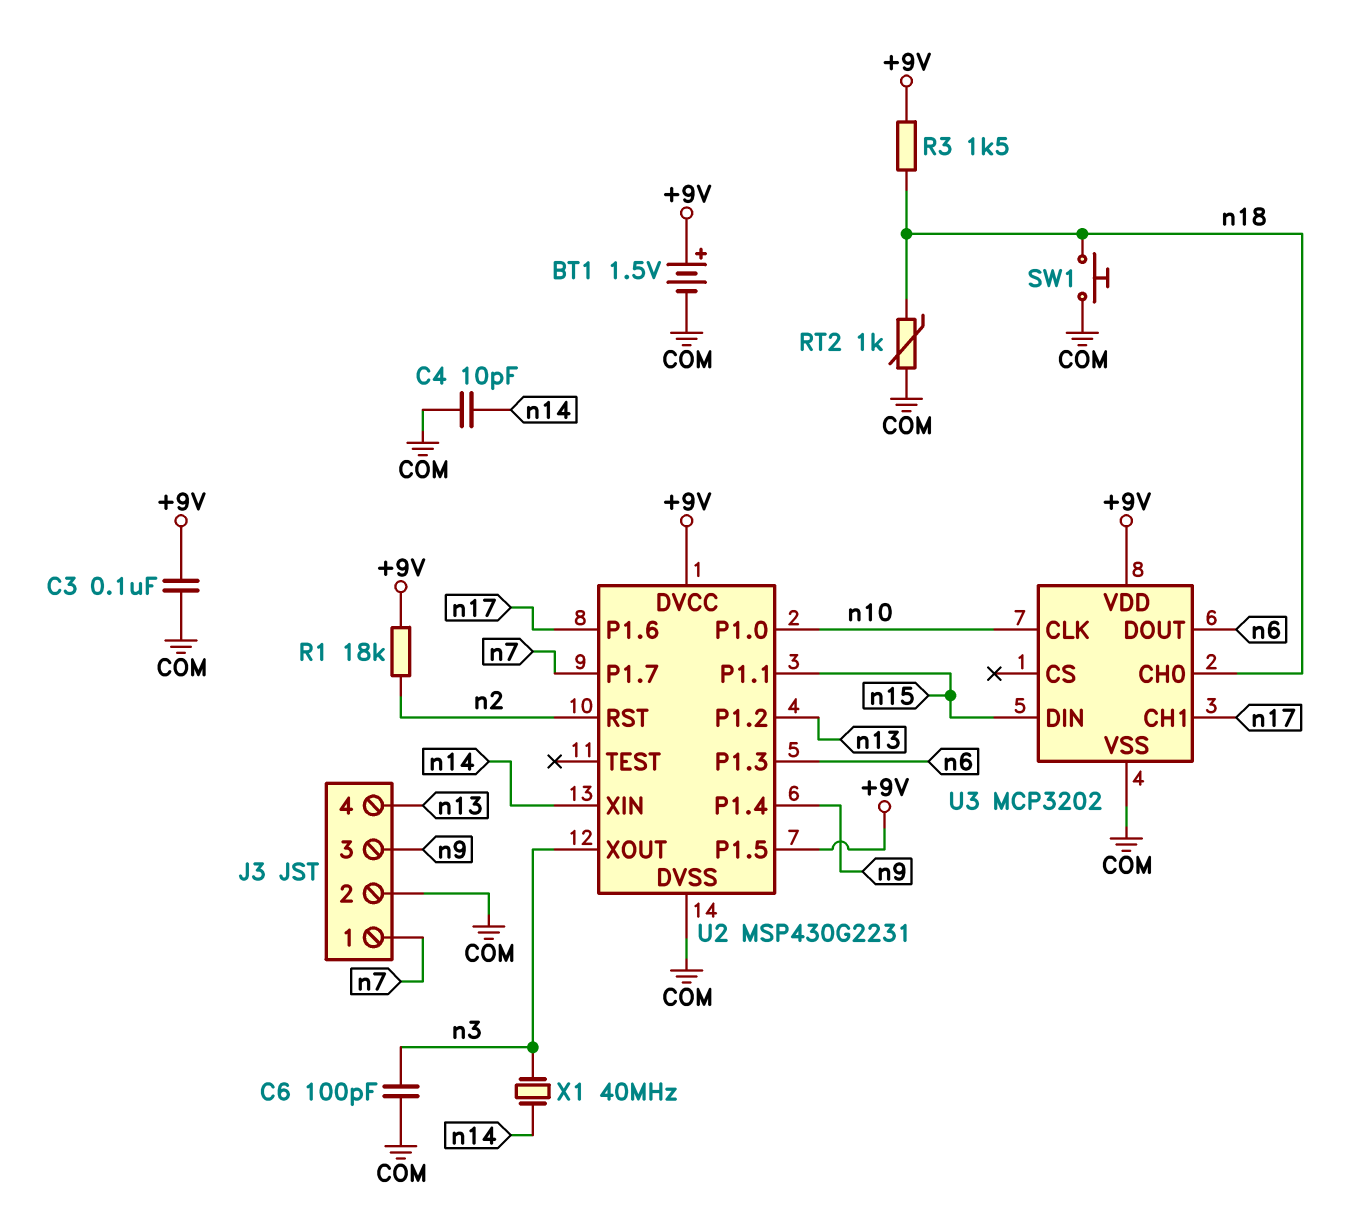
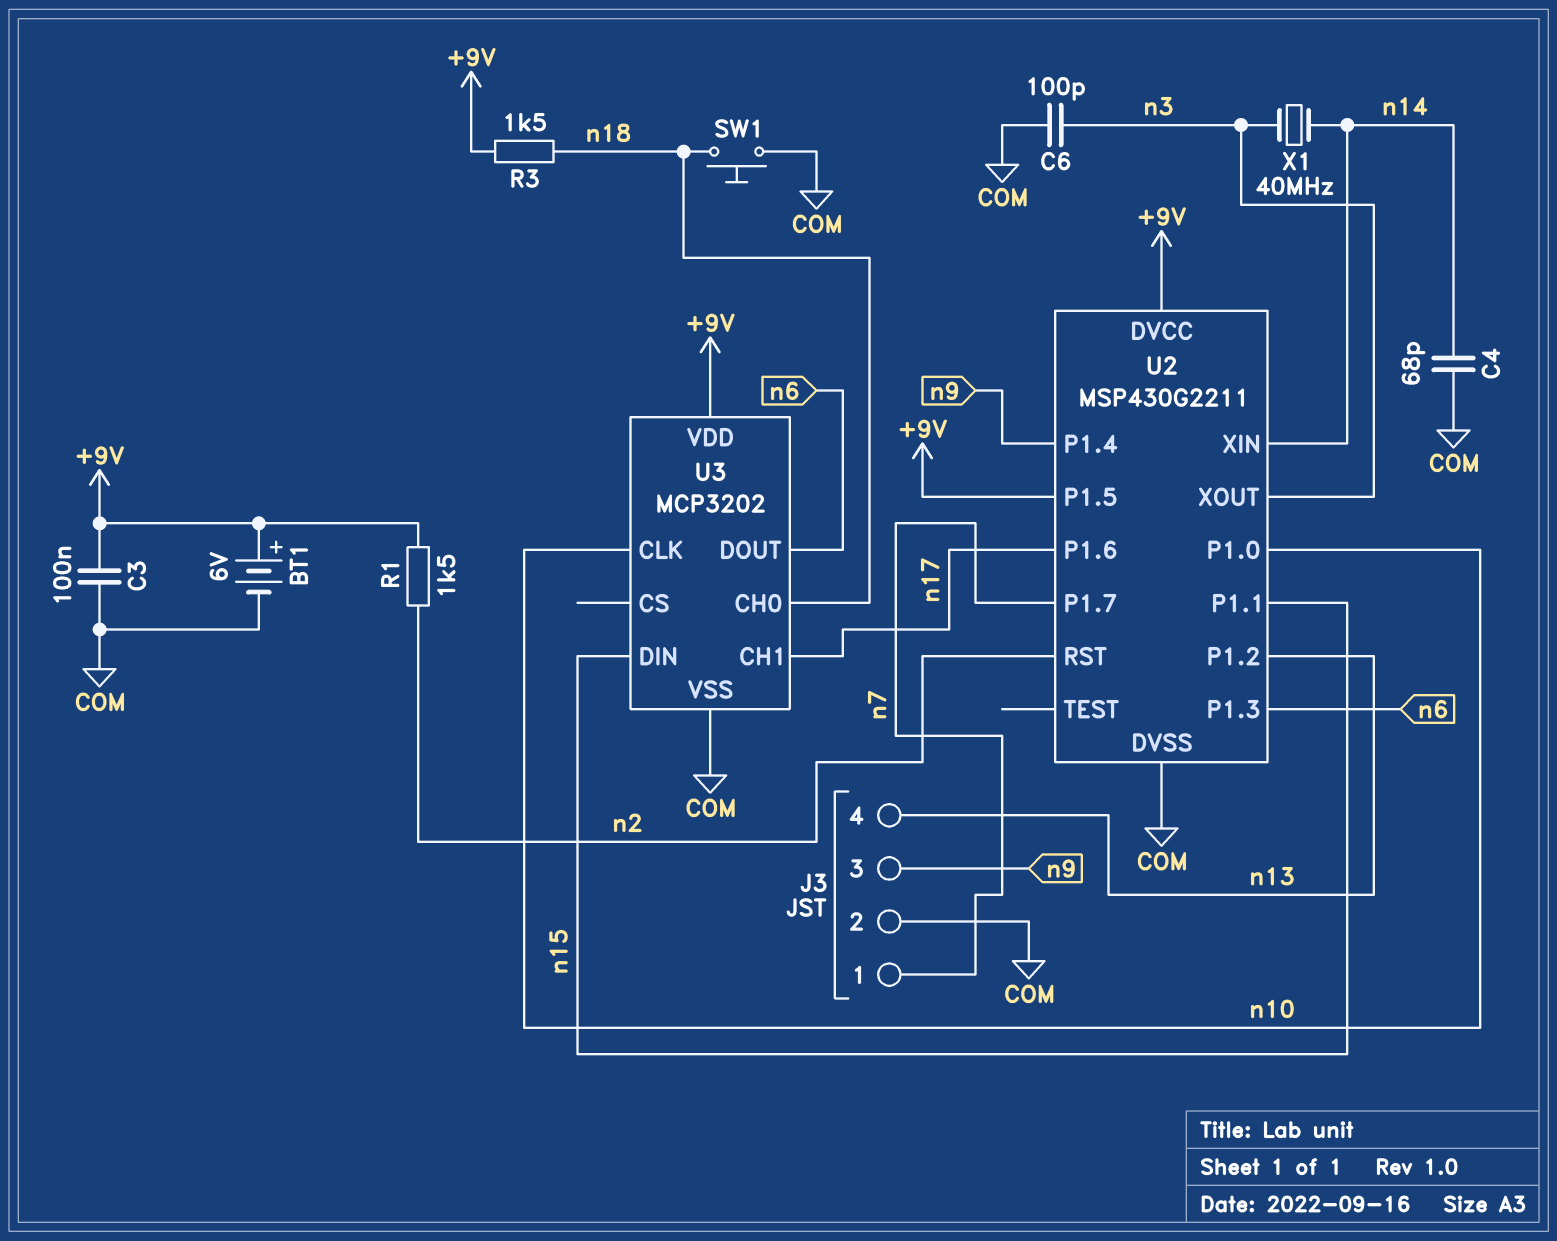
BT1: 1.5V (plus +9V, minus COM) -> 6V (plus +9V, minus COM)
C4: 10pF (COM, n14) -> 68pF (COM, n14)
R1: 18k (+9V, n2) -> 1.5k (+9V, n2)
RT2: 1k (COM, n18) -> none
U2: MSP430G2231 -> MSP430G2211

